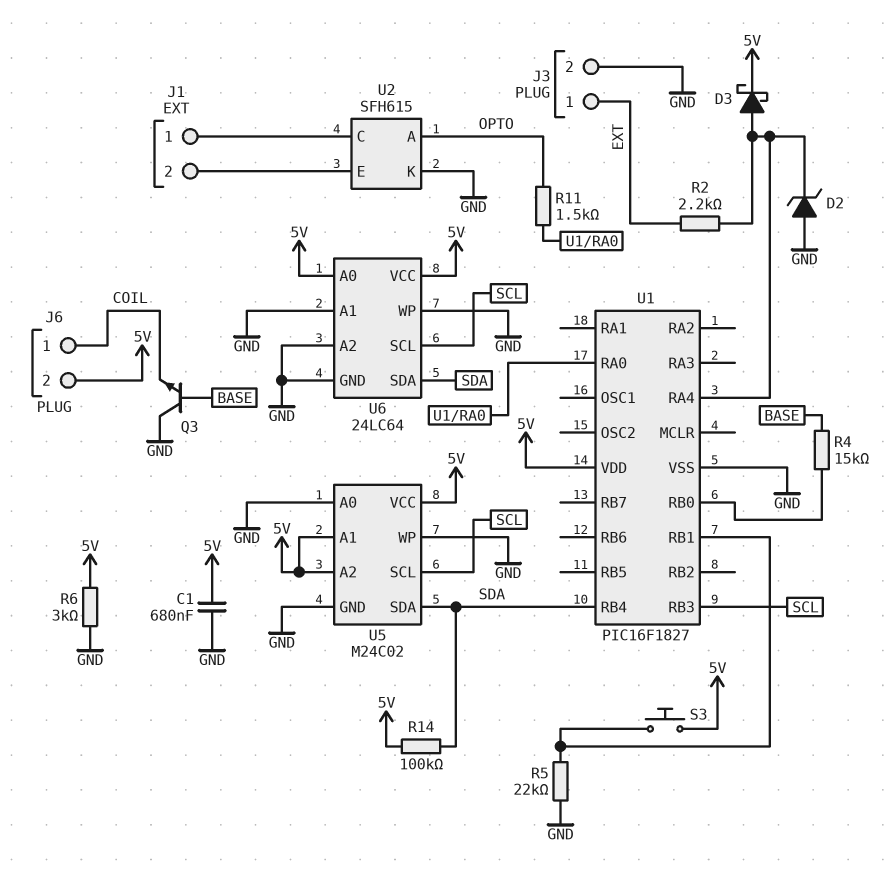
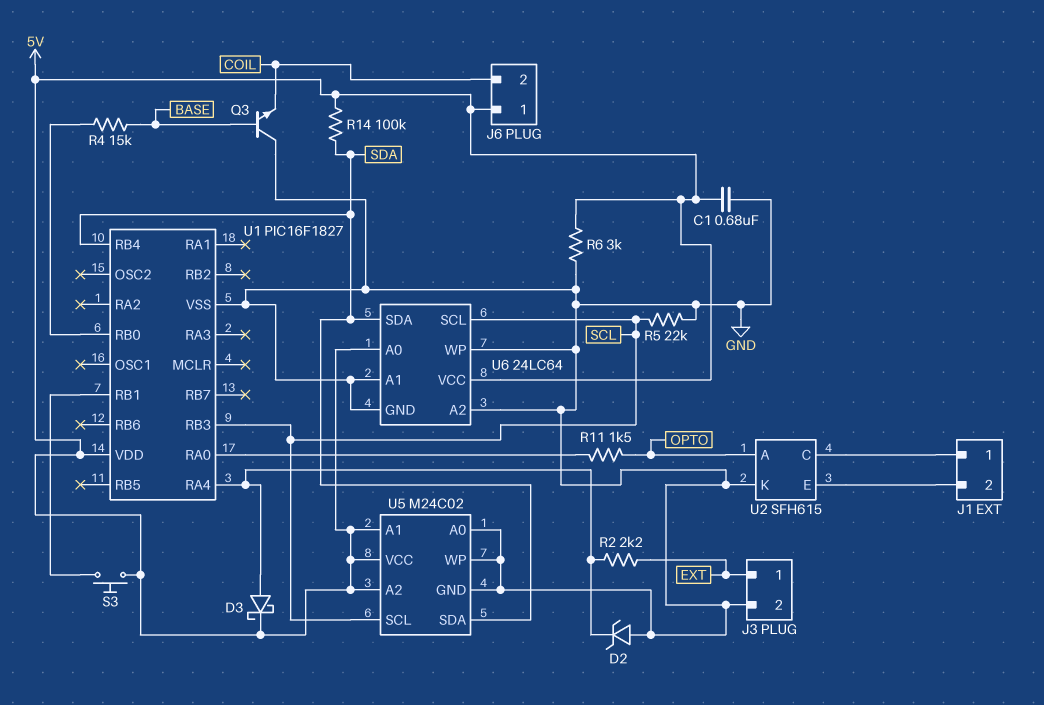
J6 pin 1: COIL -> 5V
J6 pin 2: 5V -> COIL
R5: 22k (GND, U1/RB1) -> 22k (GND, SCL)

